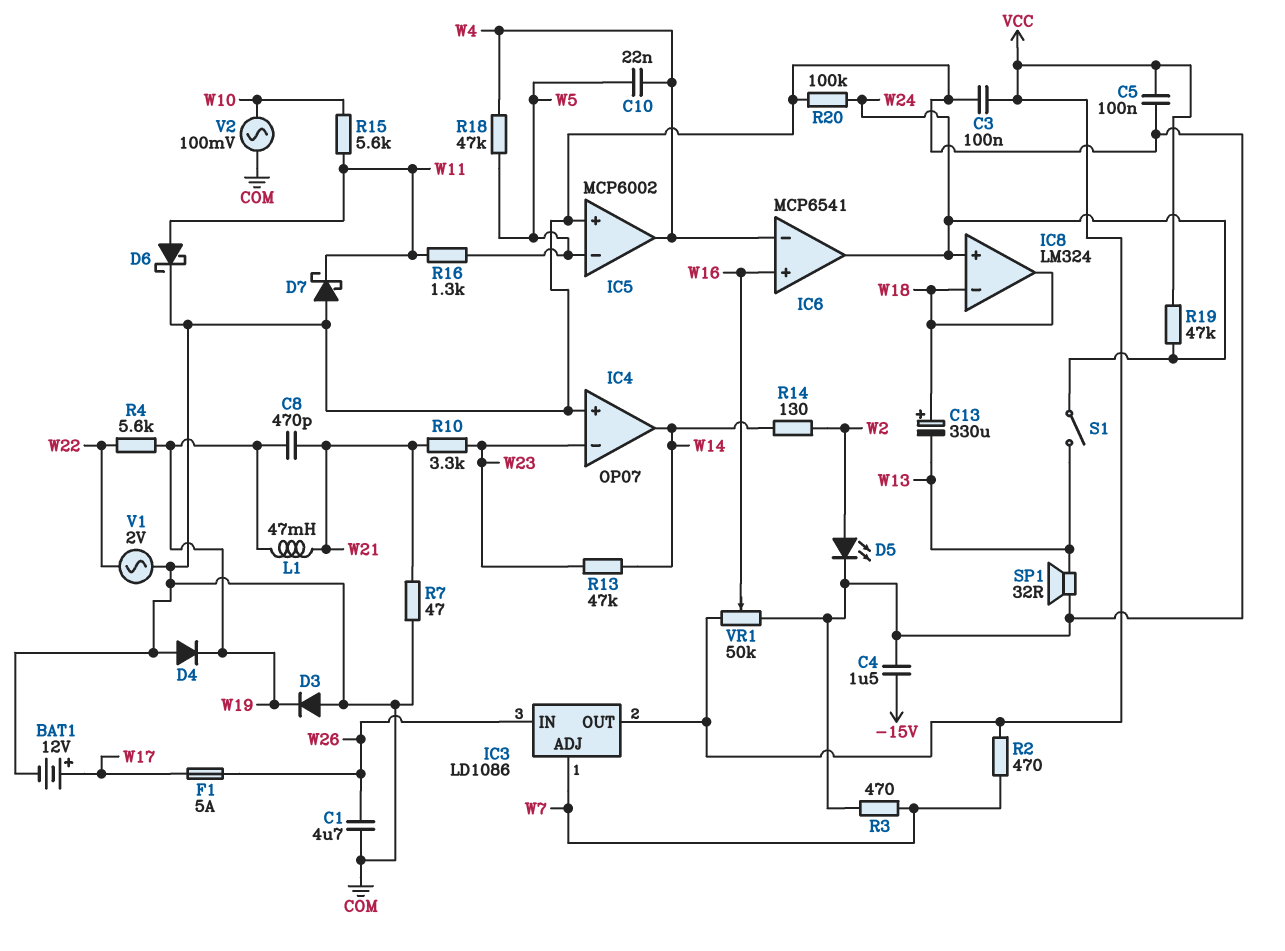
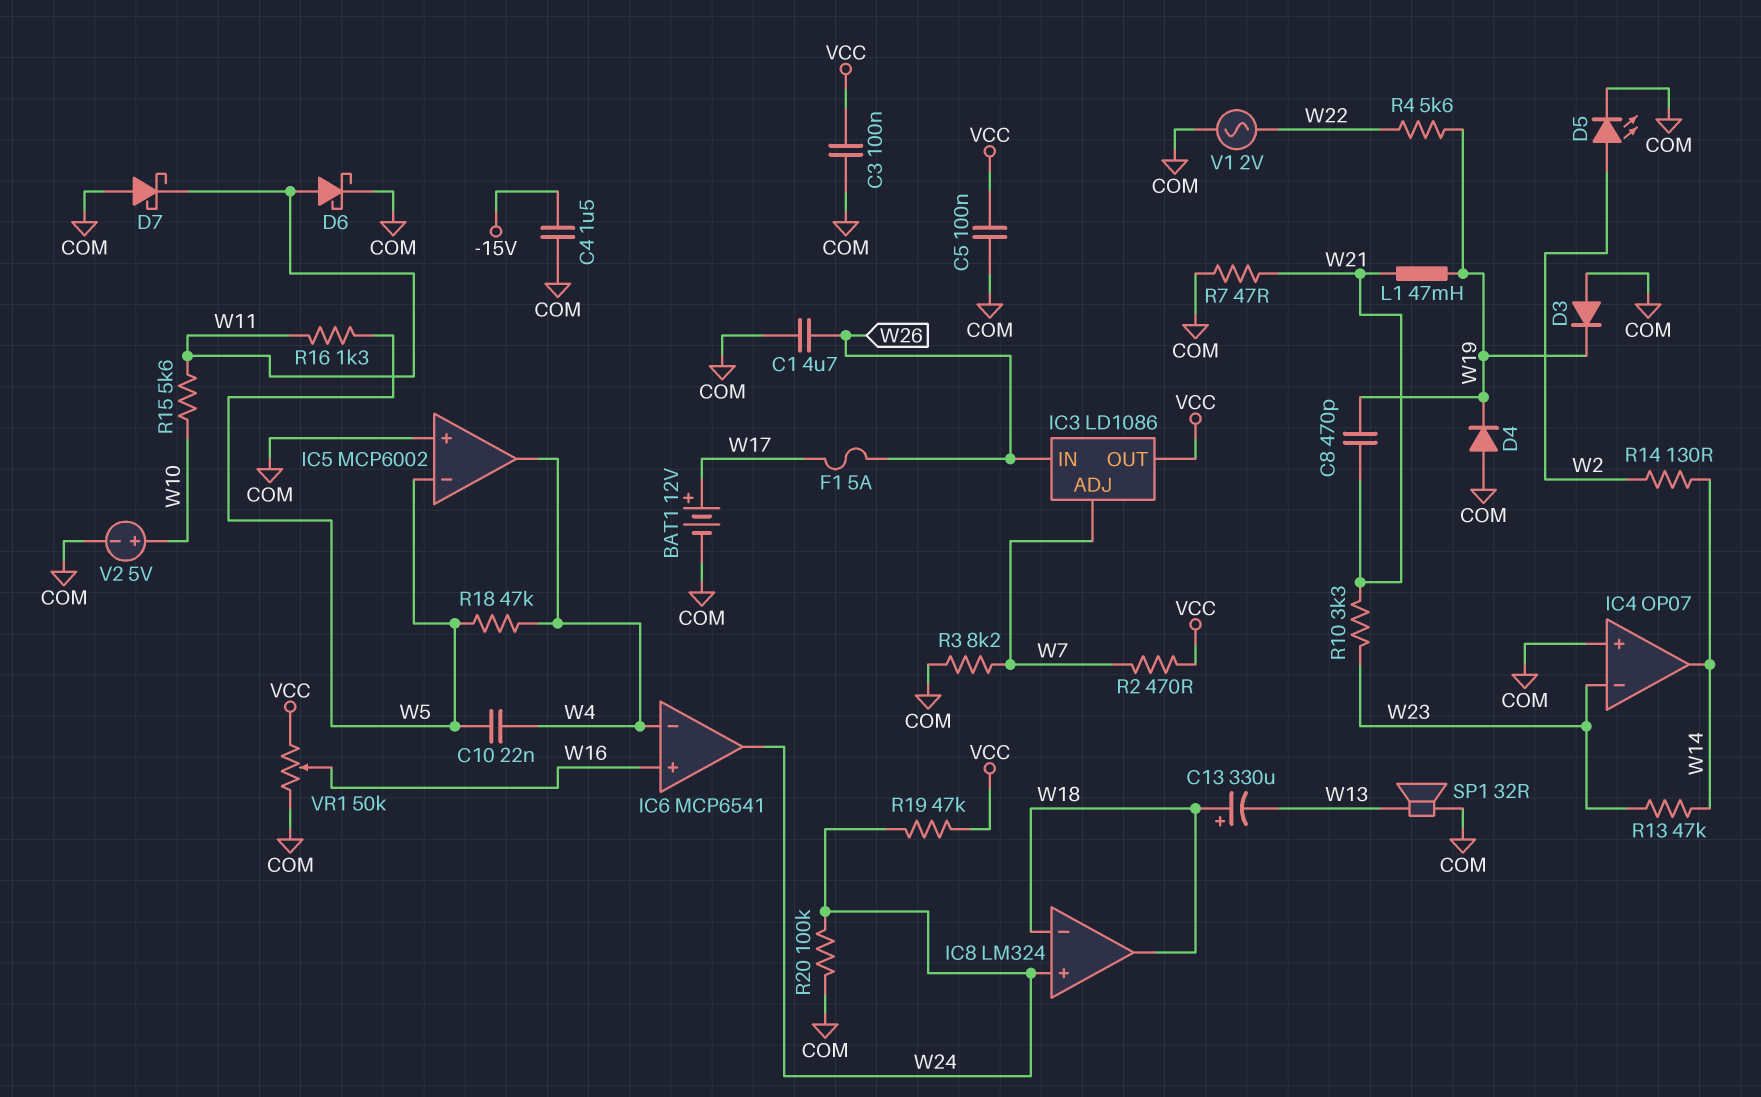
R3: 470 (COM, W7) -> 8.2k (COM, W7)
S1: switch (W13, W24) -> none
V2: AC 100mV (COM, W10) -> 5V (plus W10, minus COM)

